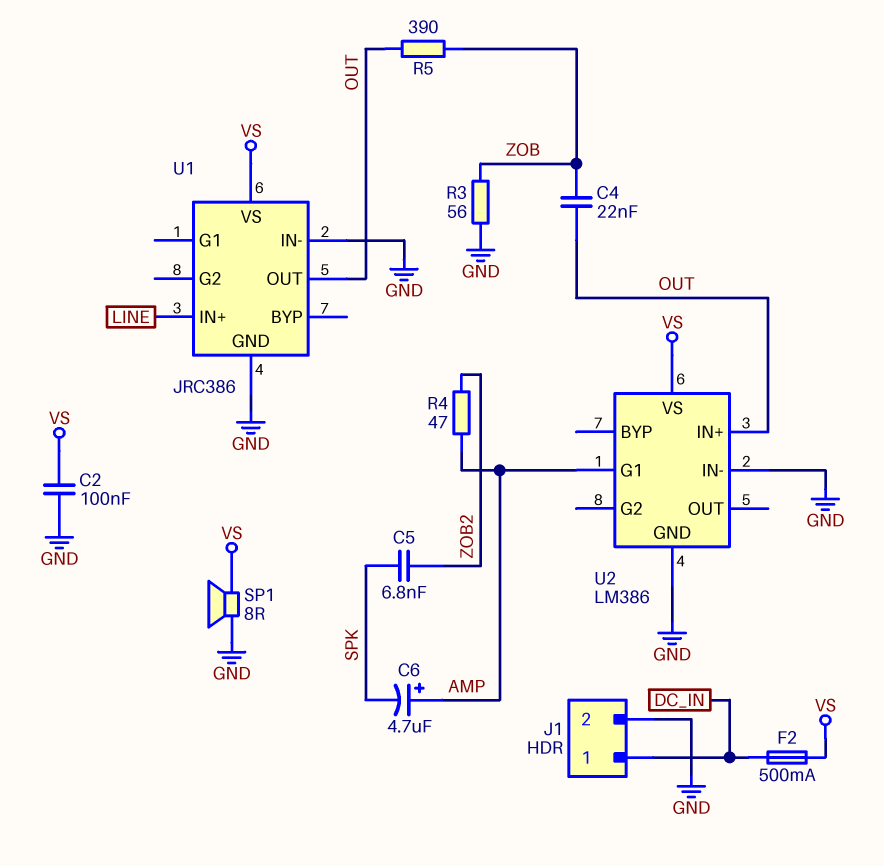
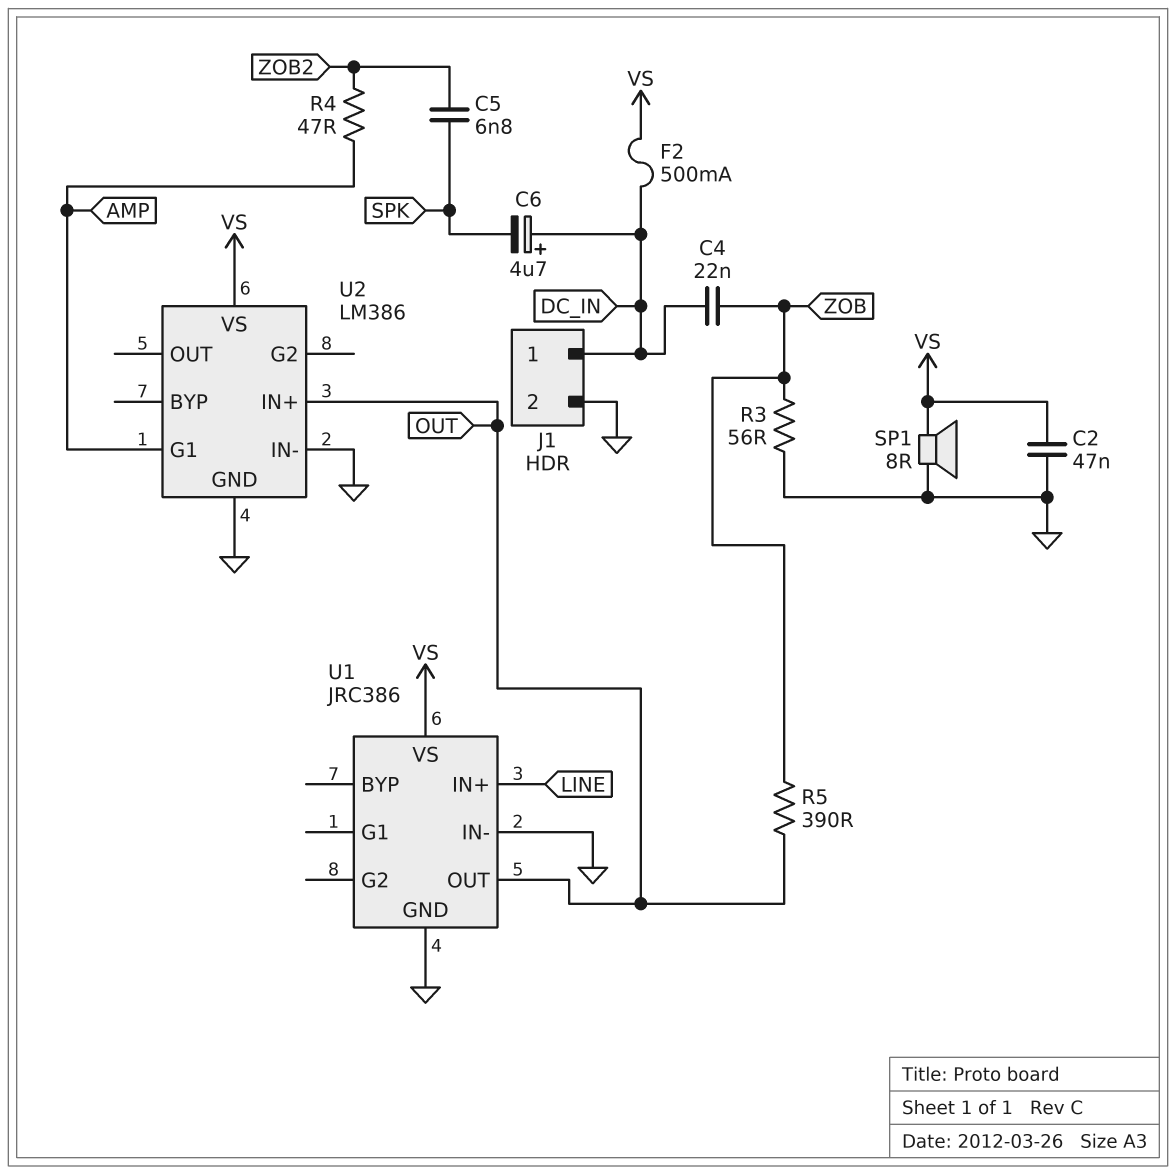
C2: 100nF (GND, VS) -> 47nF (GND, VS)
C4: 22nF (OUT, ZOB) -> 22nF (DC_IN, ZOB)
C6: 4.7uF (plus AMP, minus SPK) -> 4.7uF (plus DC_IN, minus SPK)

